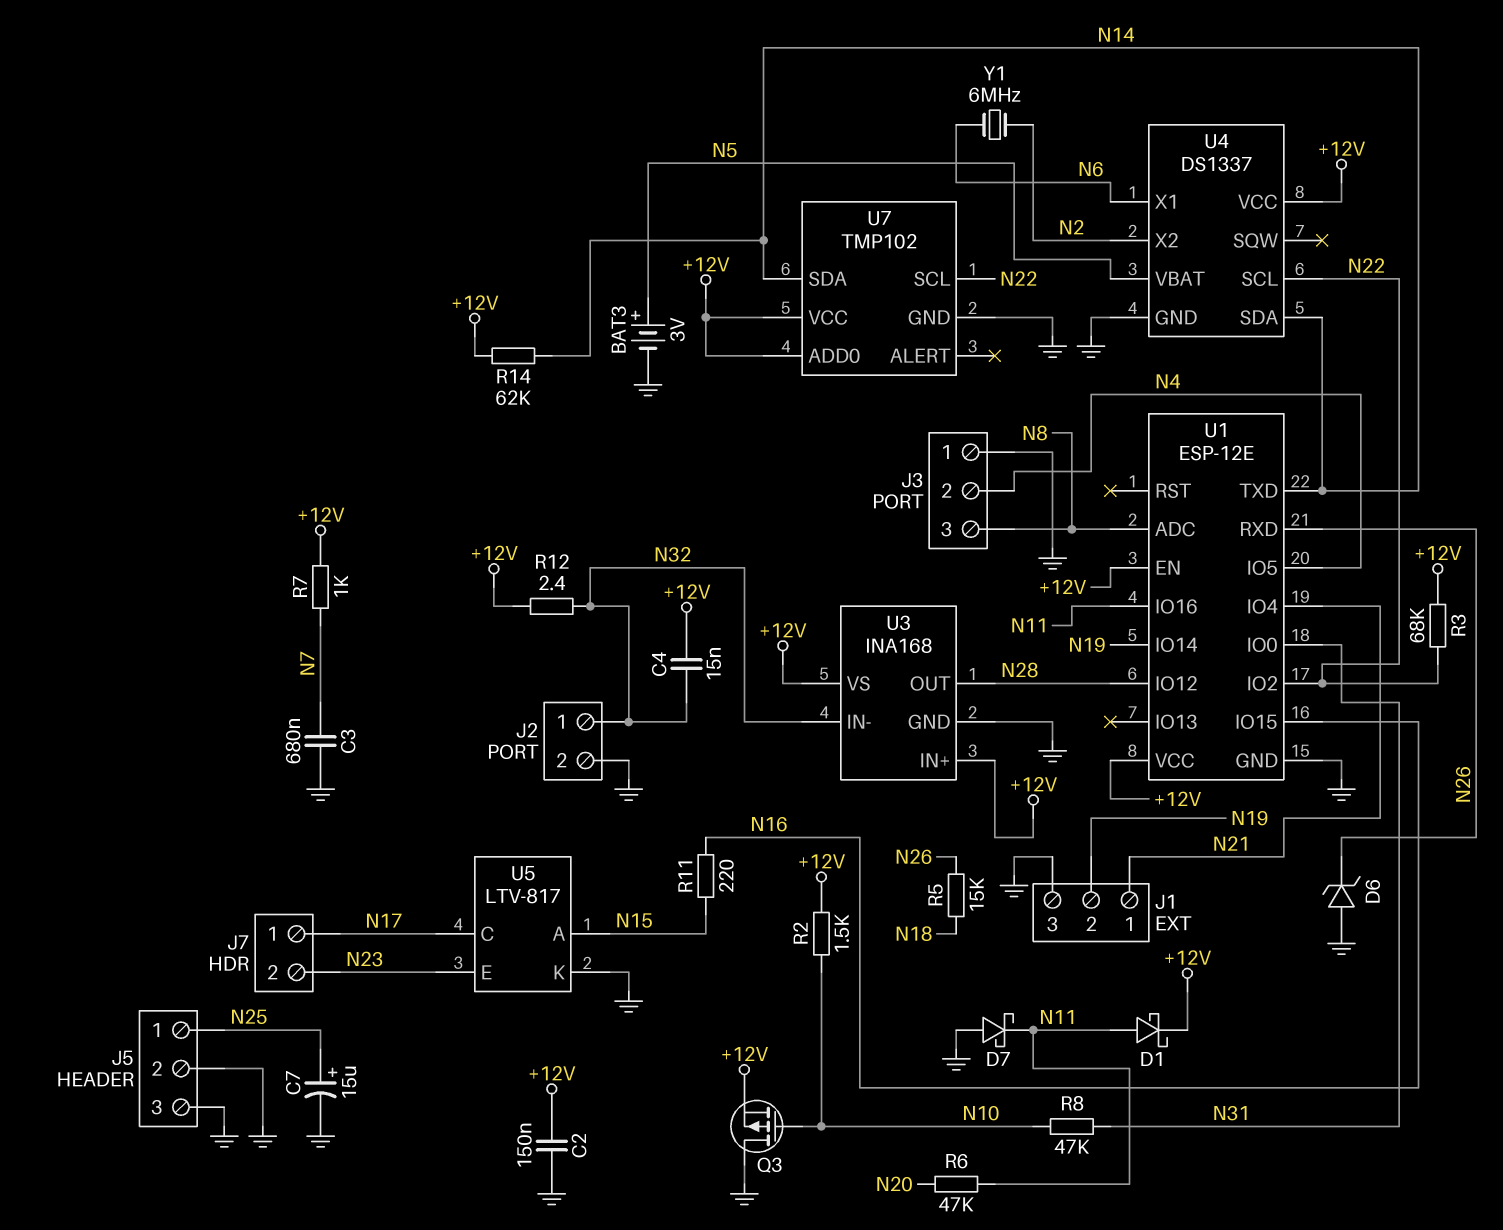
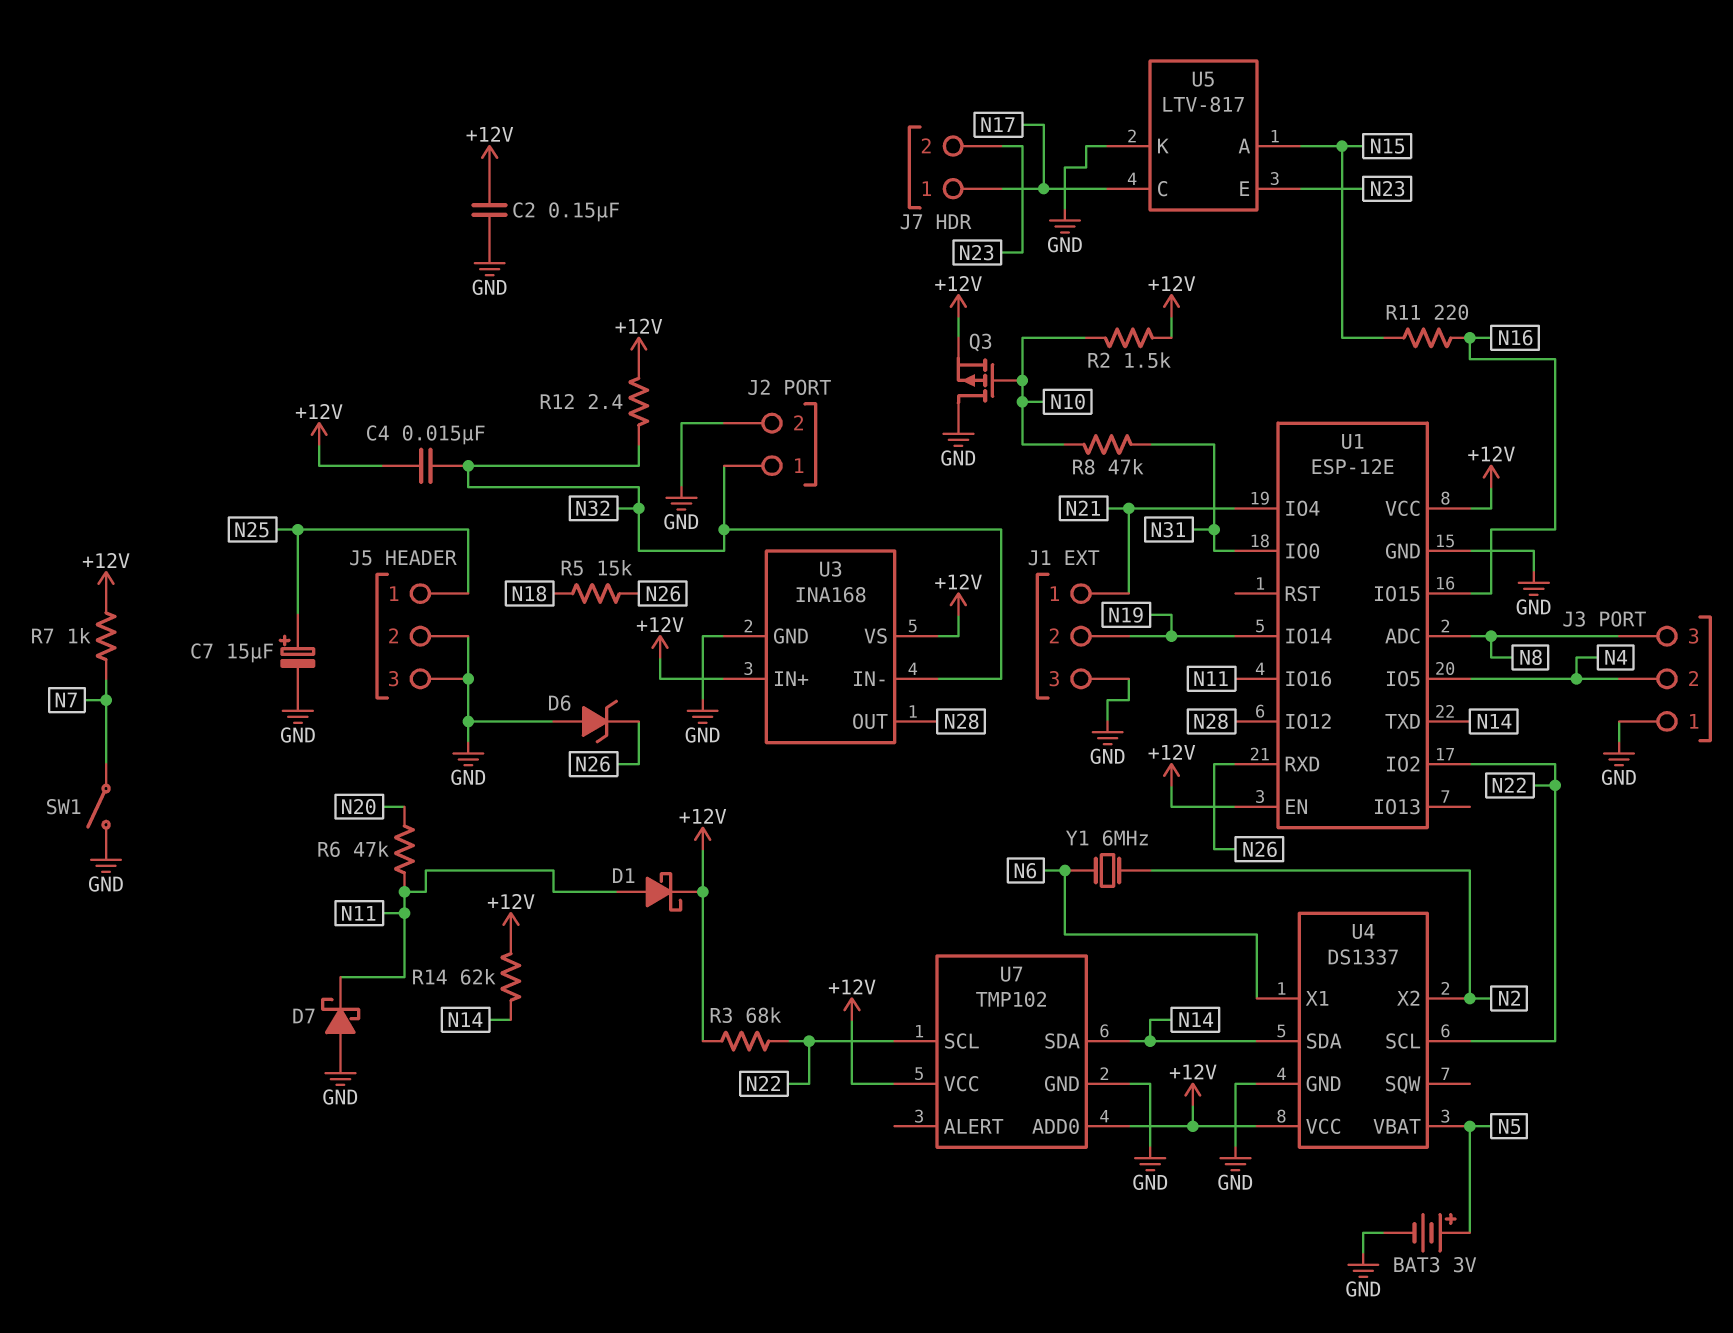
C3: 680nF (GND, N7) -> none
SW1: none -> switch (GND, N7)

